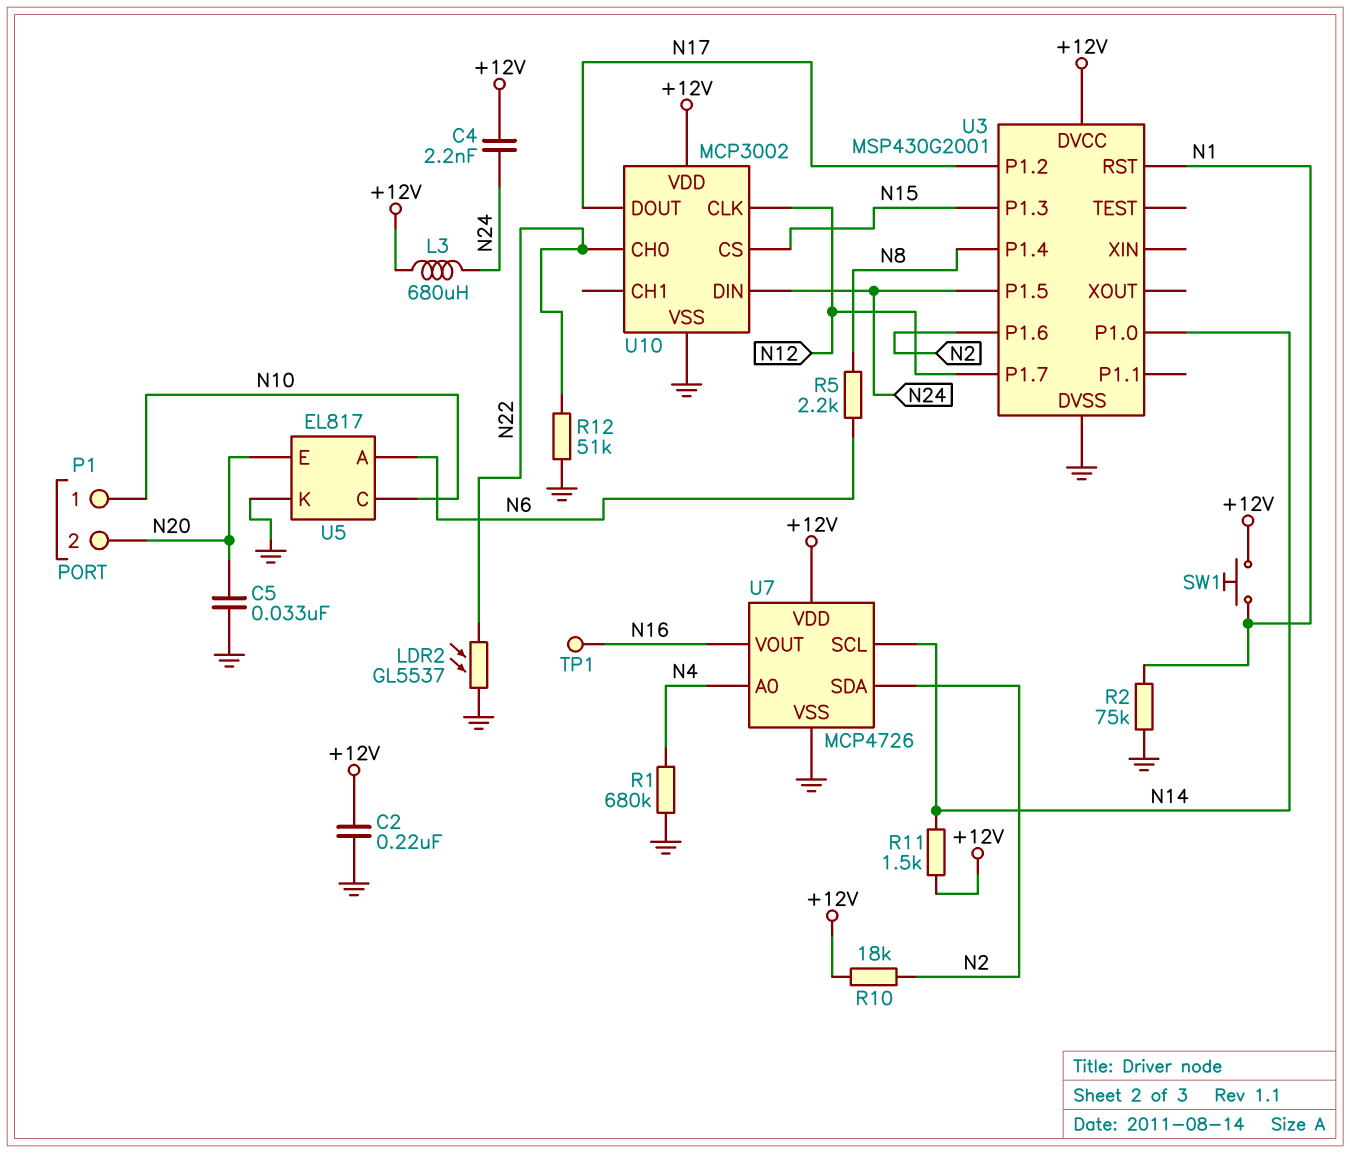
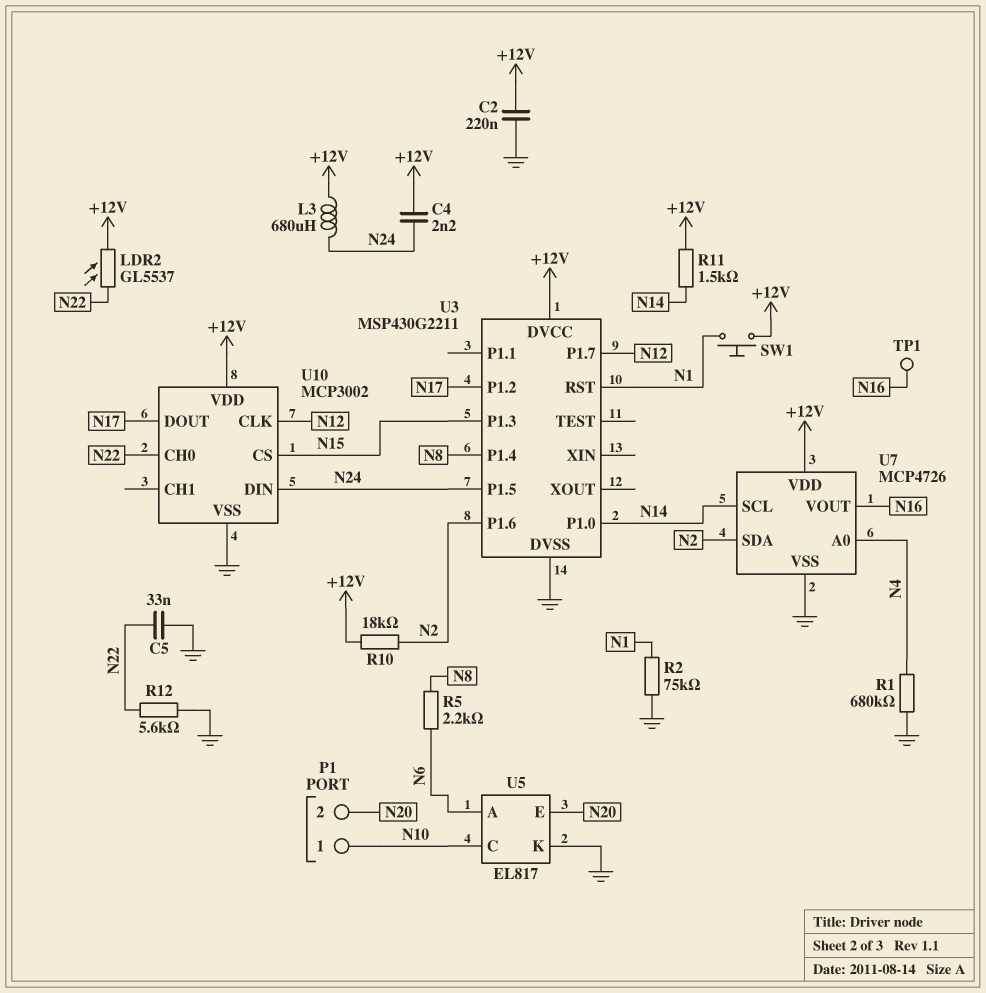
C5: 33nF (GND, N20) -> 33nF (GND, N22)
LDR2: GL5537 (GND, N22) -> GL5537 (+12V, N22)
R12: 51k (GND, N22) -> 5.6k (GND, N22)
U3: MSP430G2001 -> MSP430G2211

